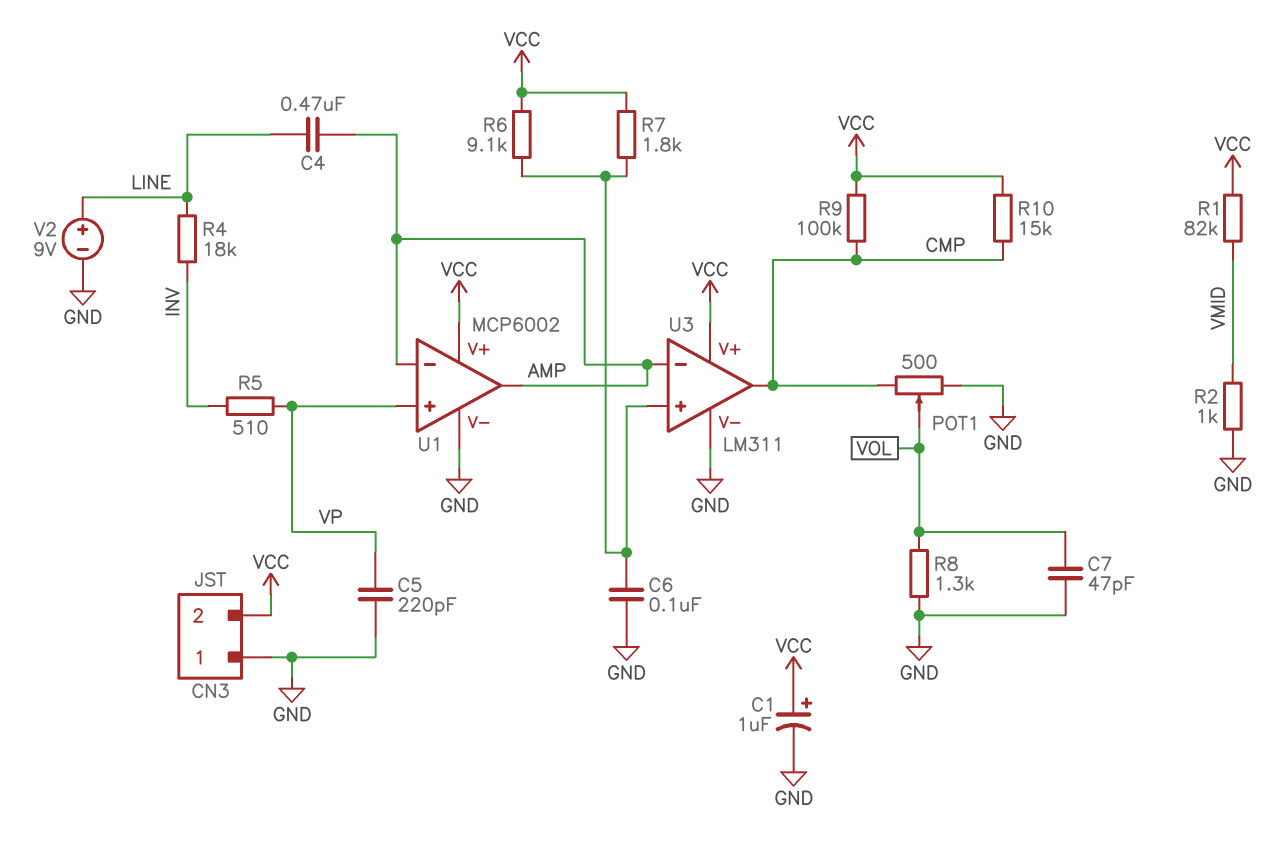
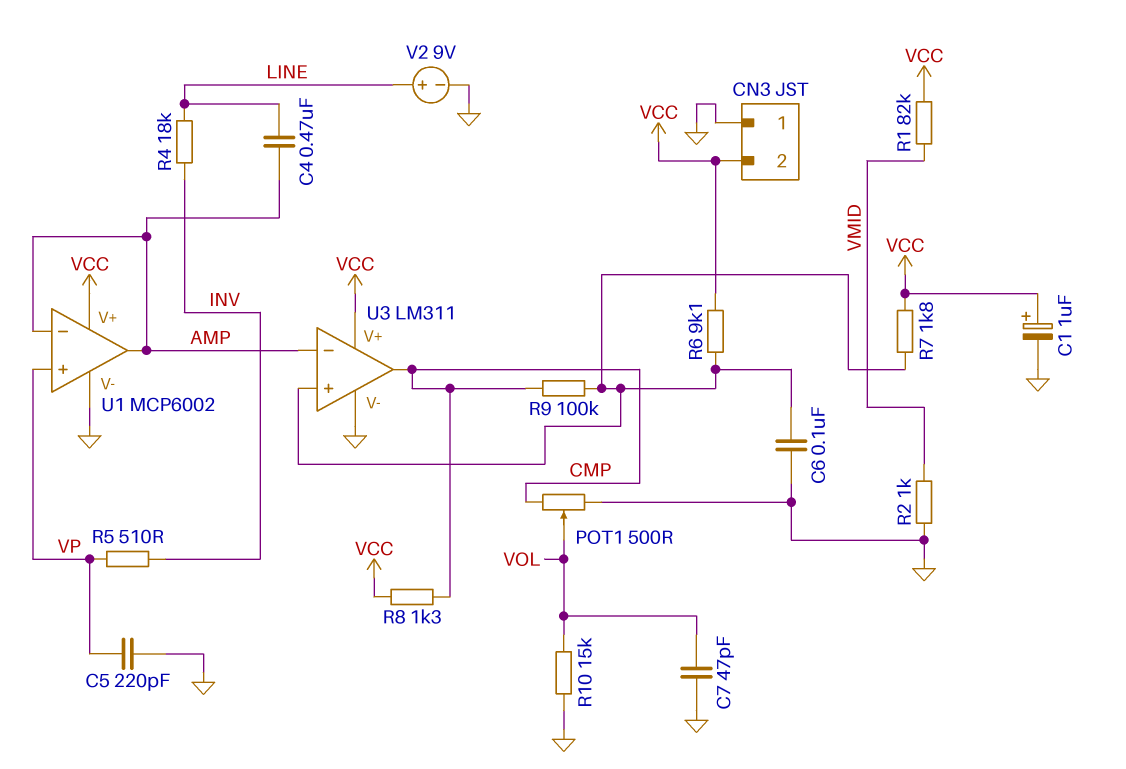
R8: 1.3k (GND, VOL) -> 1.3k (CMP, VCC)
R9: 100k (CMP, VCC) -> 100k (CMP, U3/in+)
R10: 15k (CMP, VCC) -> 15k (GND, VOL)

